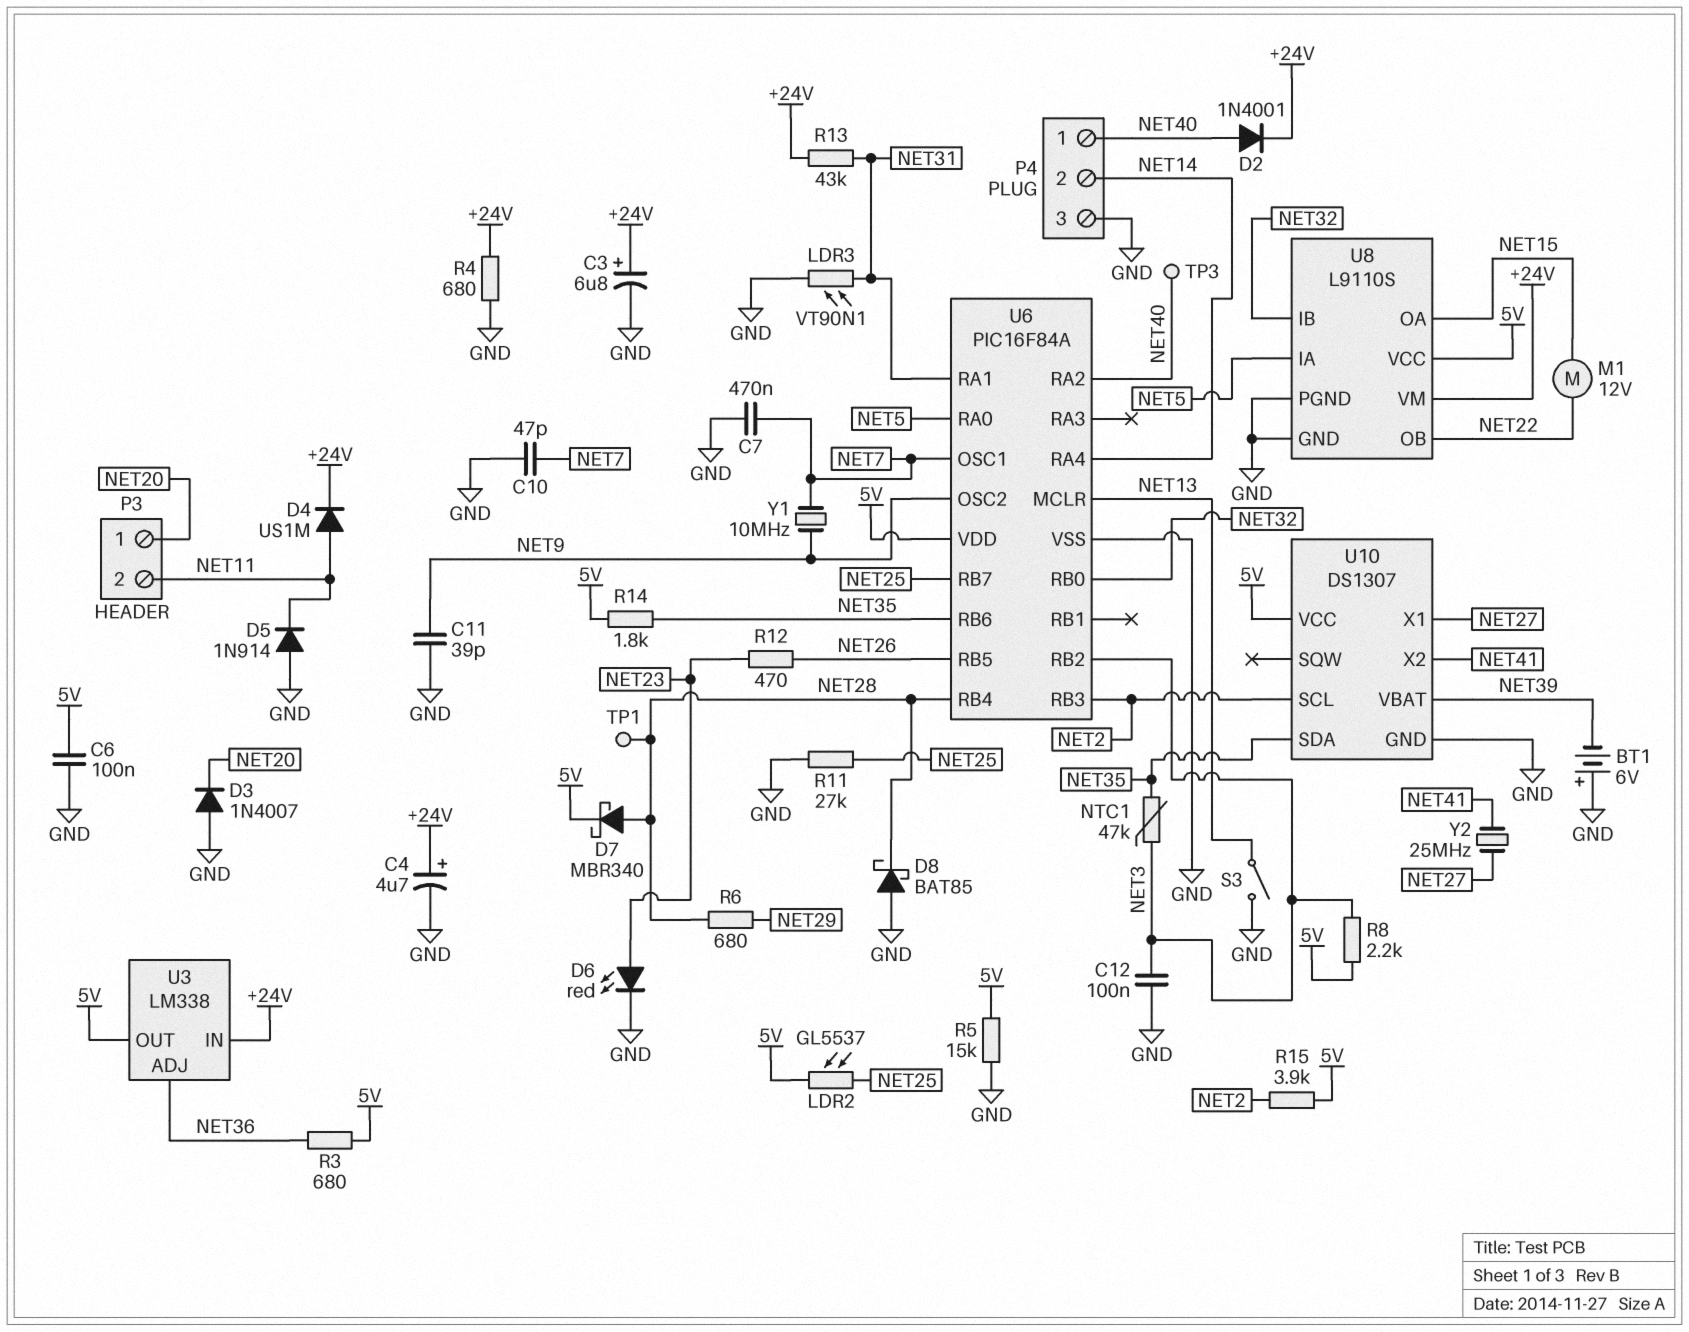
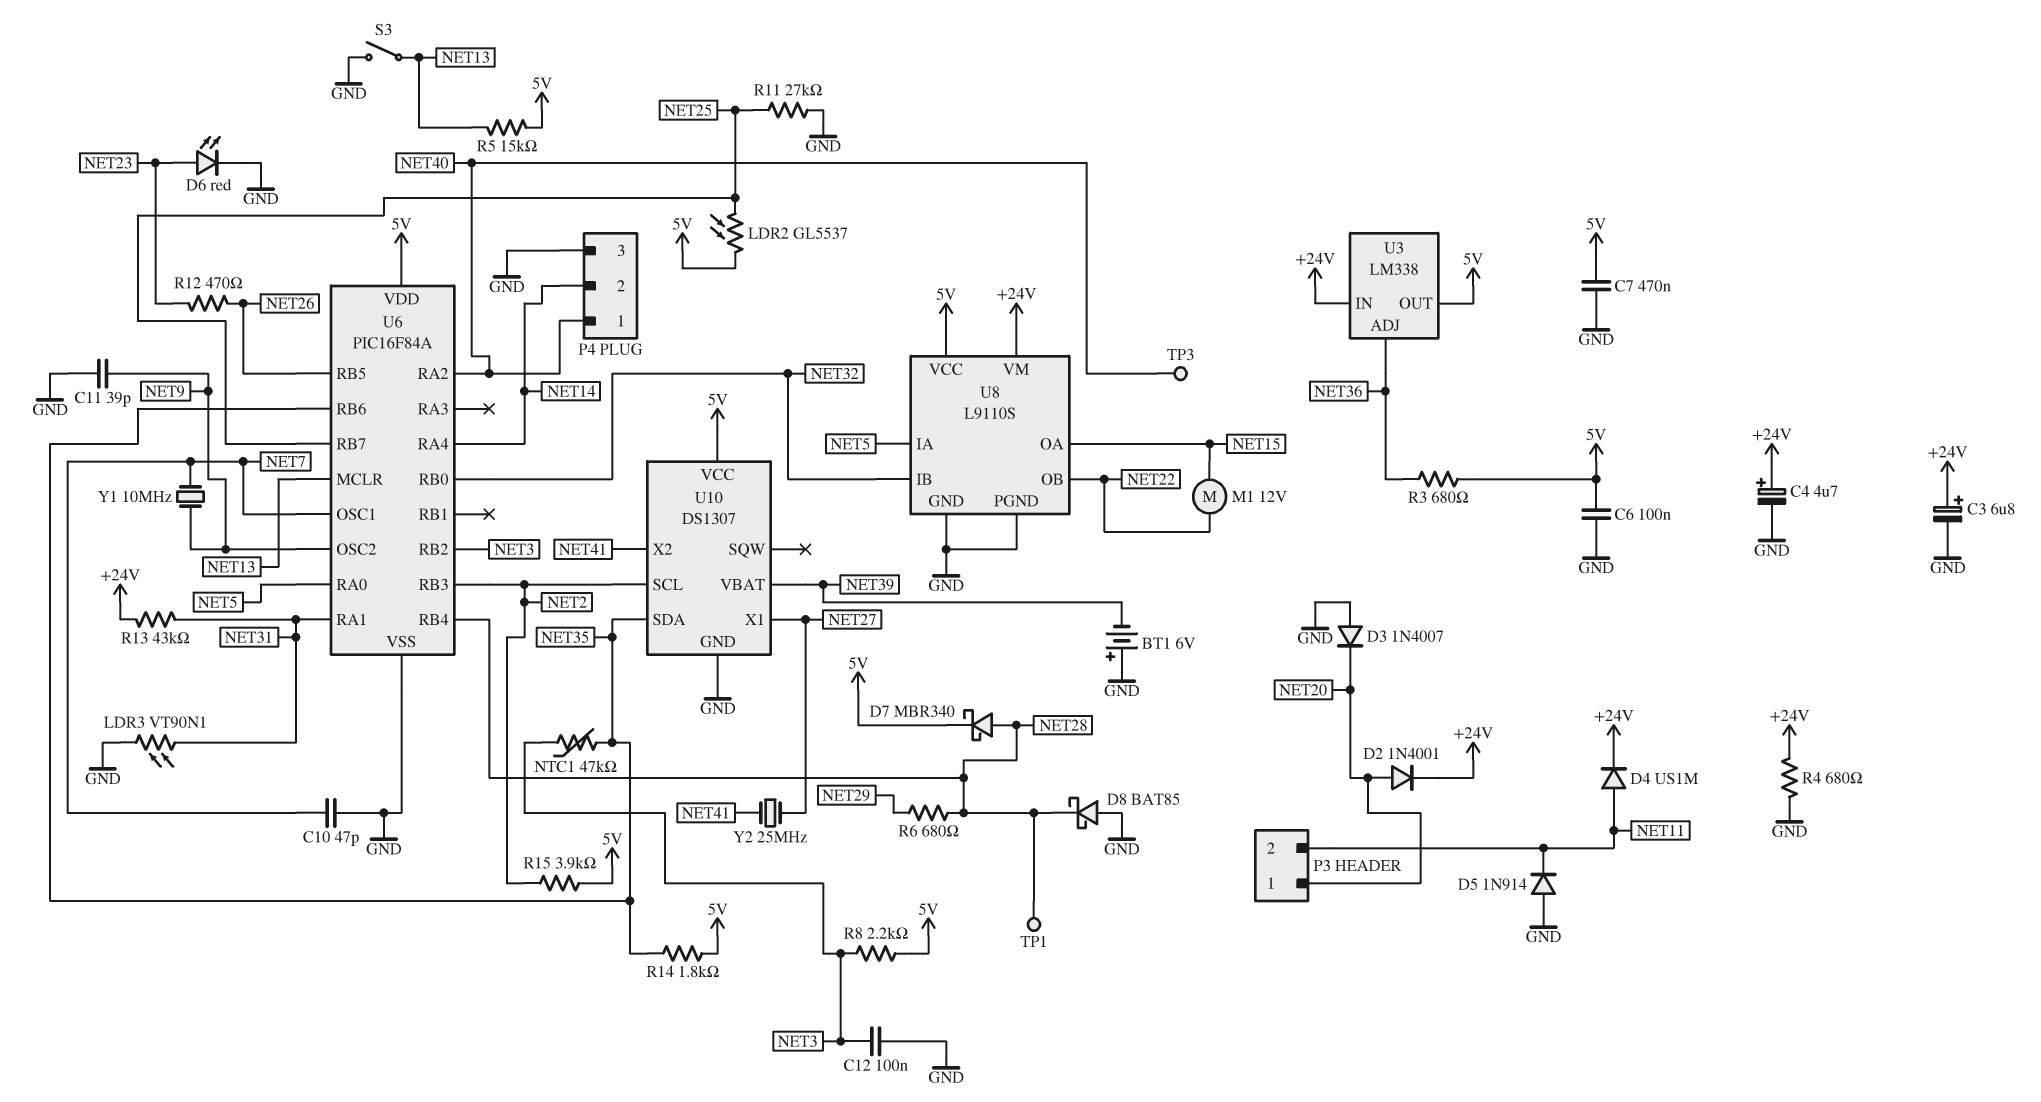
C7: 470nF (GND, NET7) -> 470nF (5V, GND)
D2: diode 1N4001 (A NET40, K +24V) -> diode 1N4001 (A NET20, K +24V)
R5: 15k (5V, GND) -> 15k (5V, NET13)

